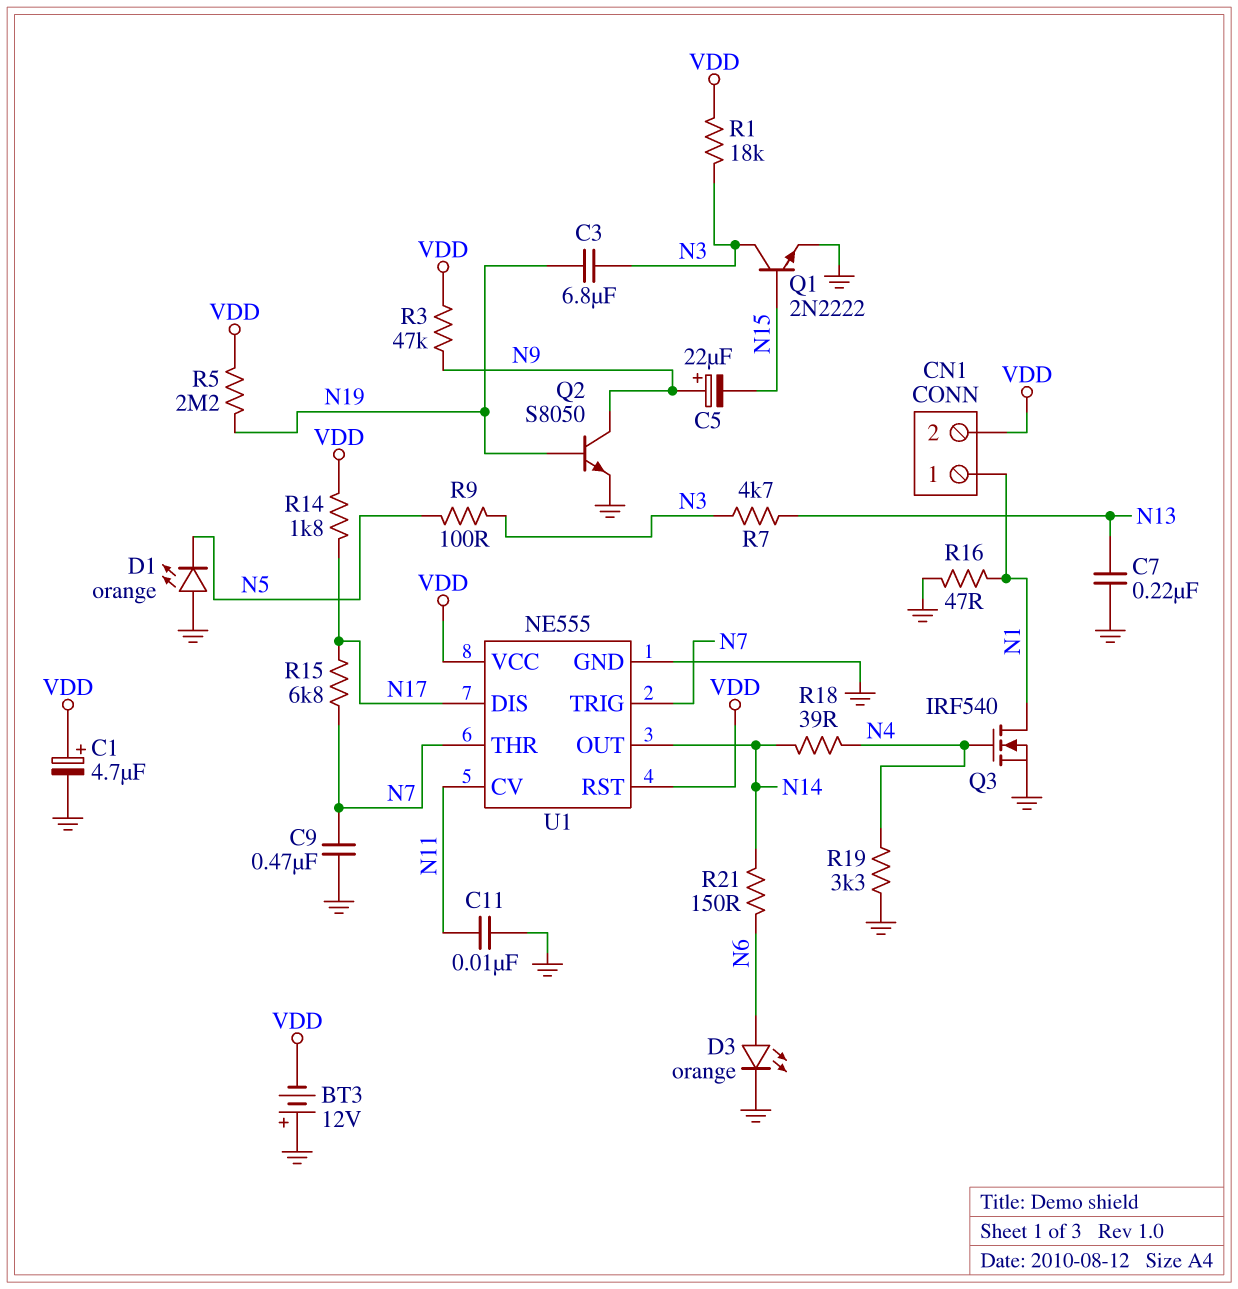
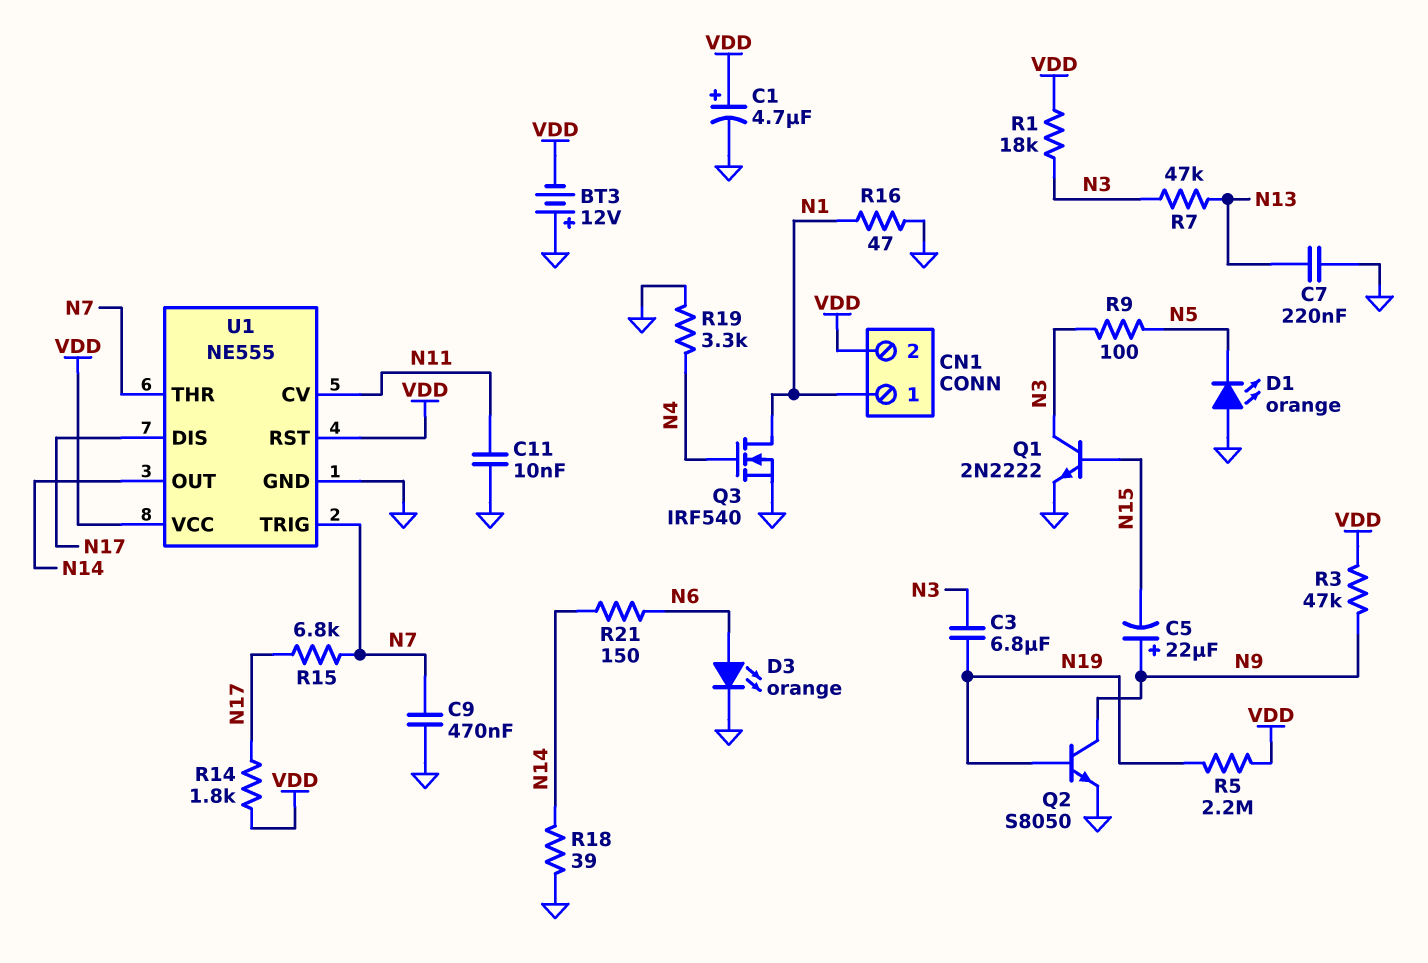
R7: 4.7k (N3, N13) -> 47k (N3, N13)
R18: 39 (N4, N14) -> 39 (GND, N14)

